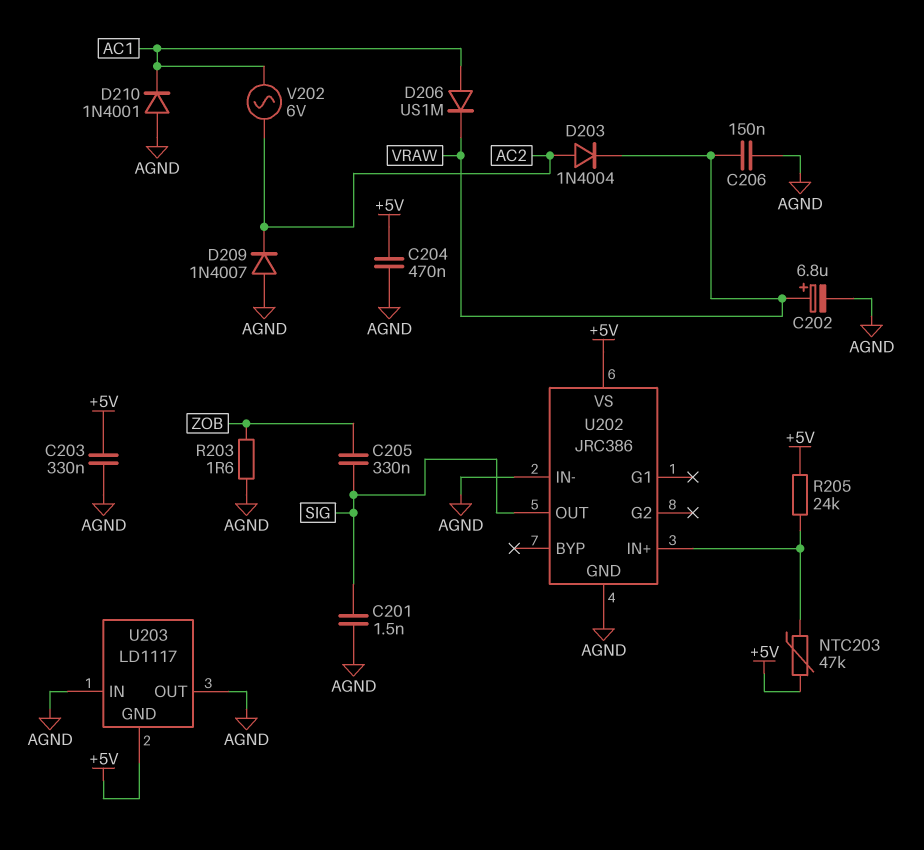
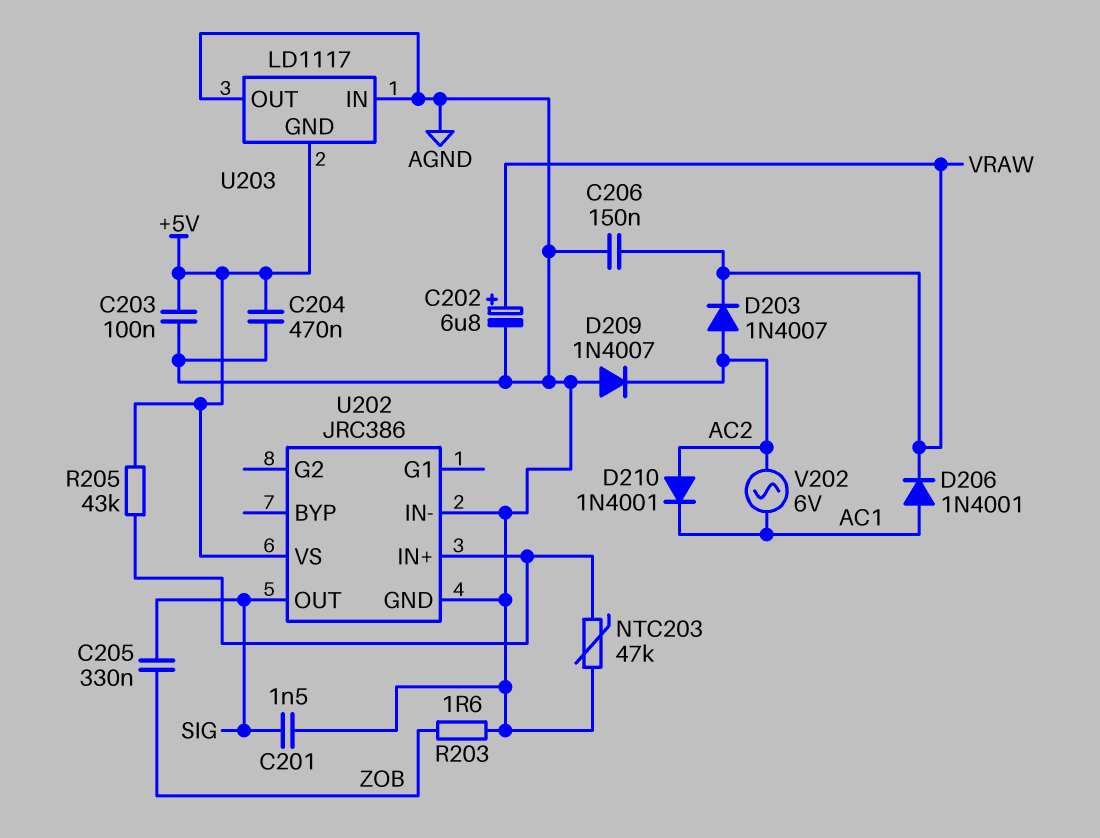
C203: 330nF (+5V, AGND) -> 100nF (+5V, AGND)
D203: diode 1N4004 (A AC2, K VRAW) -> diode 1N4007 (A AC2, K VRAW)
D206: diode US1M (A AC1, K VRAW) -> diode 1N4001 (A AC1, K VRAW)
D210: diode 1N4001 (A AGND, K AC1) -> diode 1N4001 (A AC2, K AC1)
NTC203: 47k (+5V, U202/IN+) -> 47k (AGND, U202/IN+)
R205: 24k (+5V, U202/IN+) -> 43k (+5V, U202/IN+)

